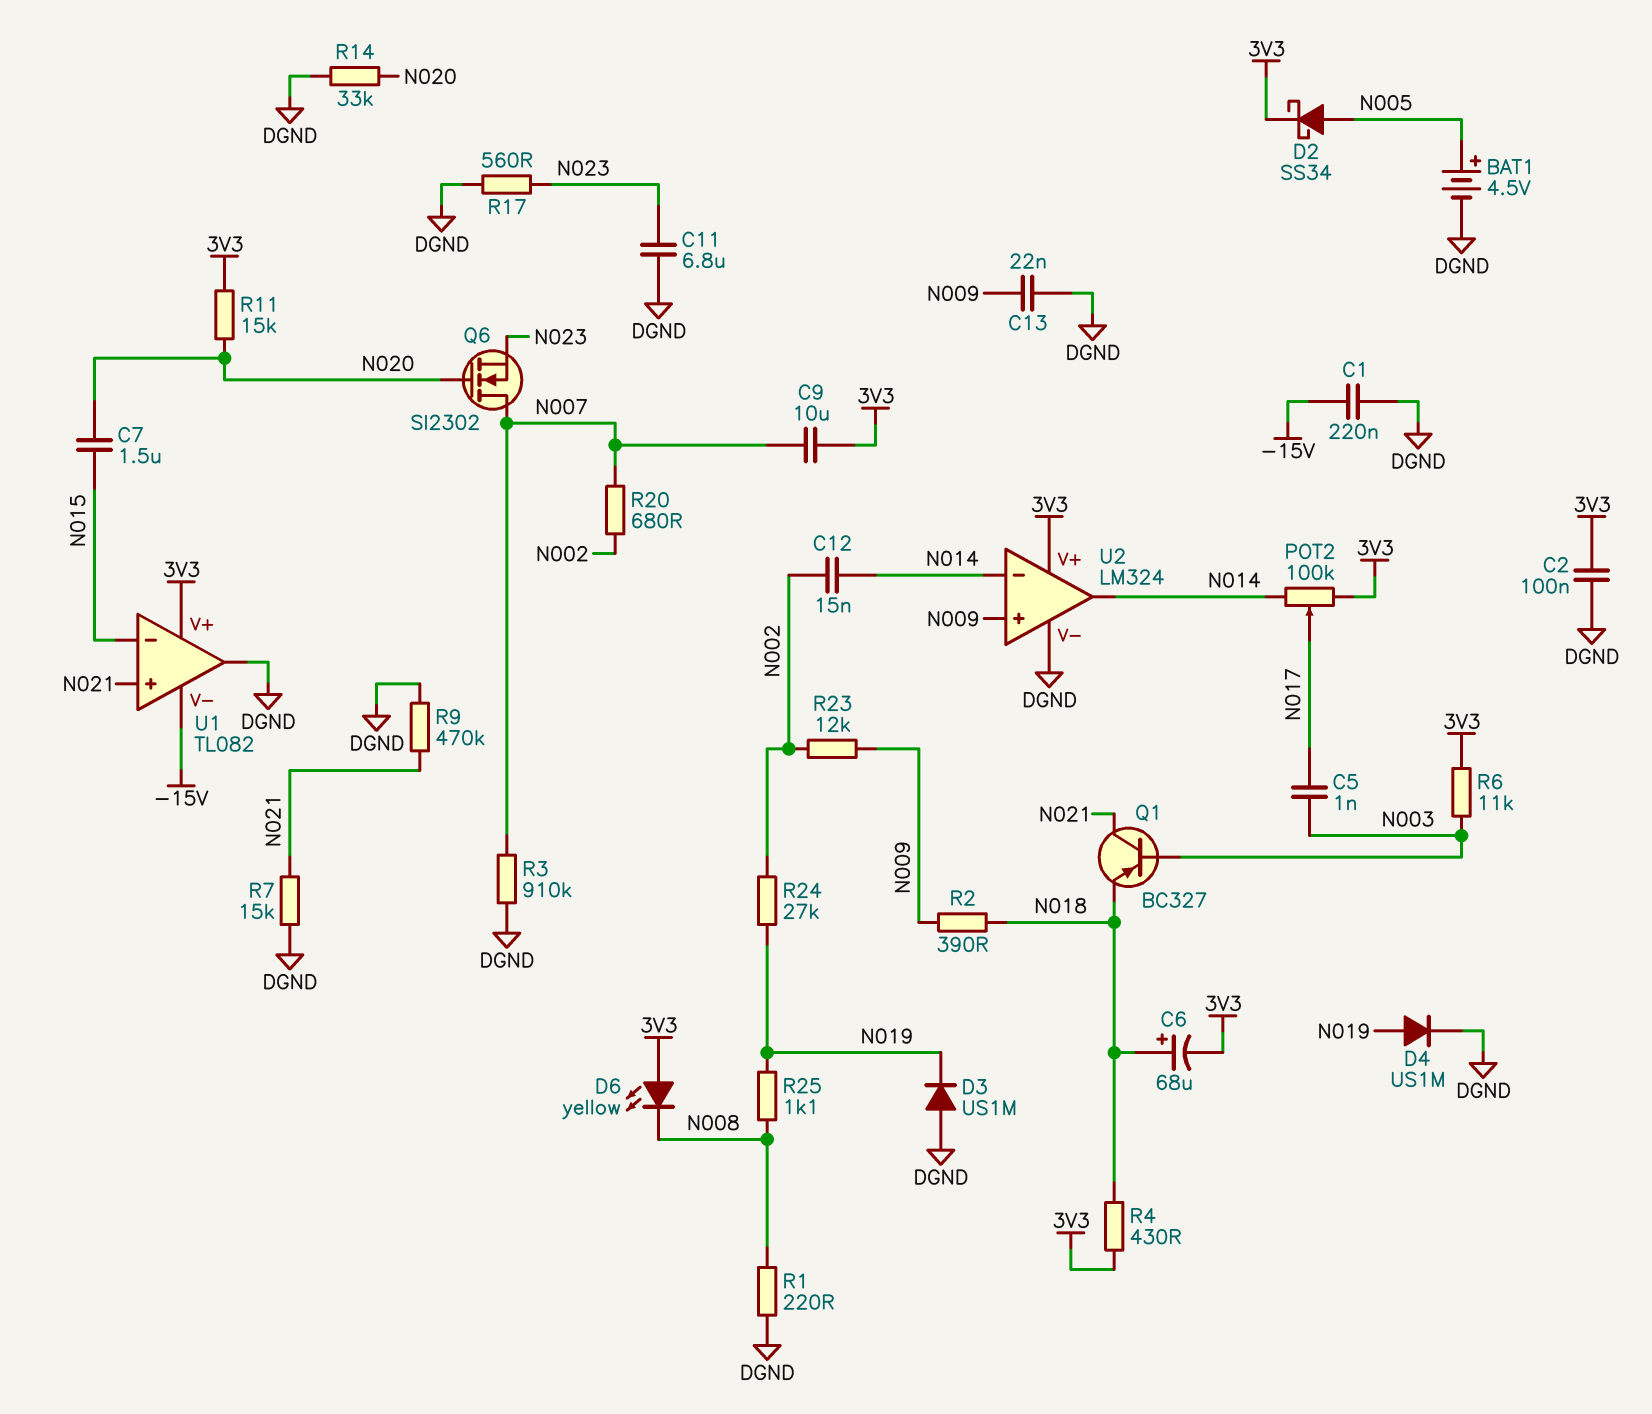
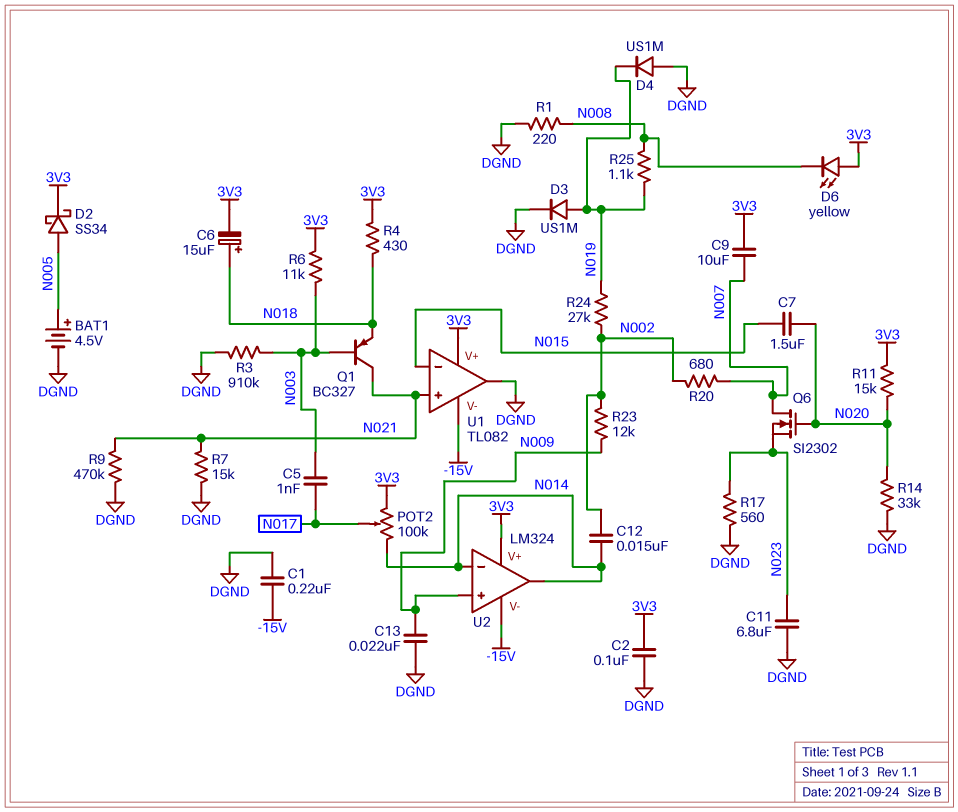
C6: 68uF (plus N018, minus 3V3) -> 15uF (plus N018, minus 3V3)
D3: diode US1M (A DGND, K N019) -> diode US1M (A N019, K DGND)
D4: diode US1M (A N019, K DGND) -> diode US1M (A DGND, K N019)
R2: 390 (N009, N018) -> none
R3: 910k (DGND, N007) -> 910k (DGND, N003)
U2 pin V-: DGND -> -15V

